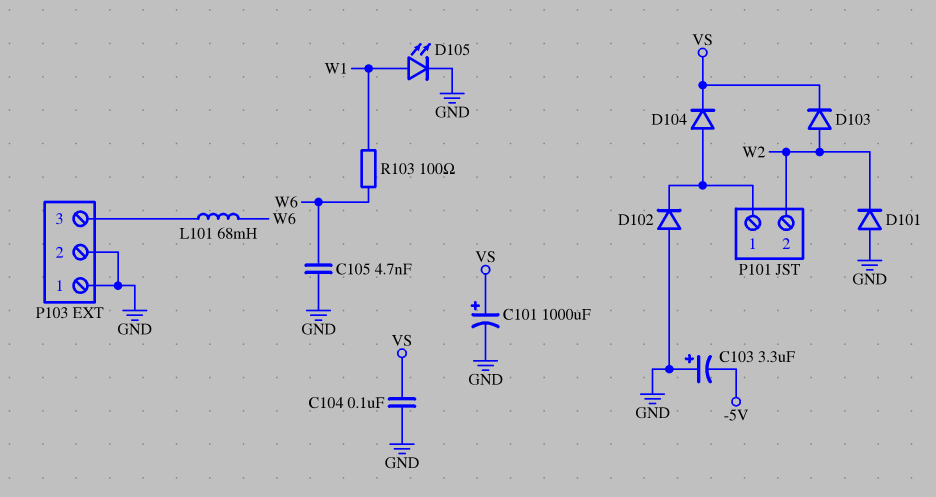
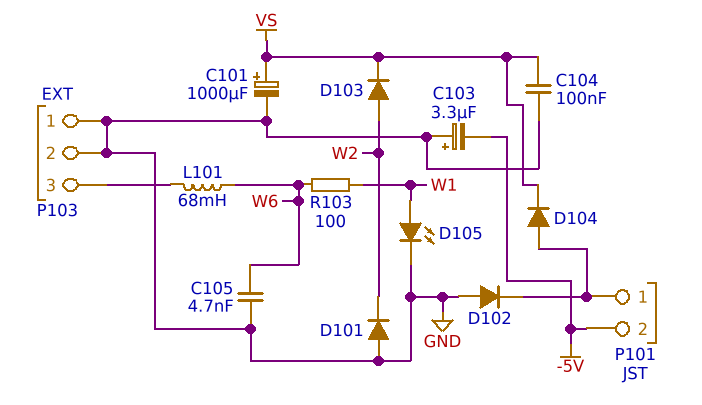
P101 pin 2: W2 -> -5V

